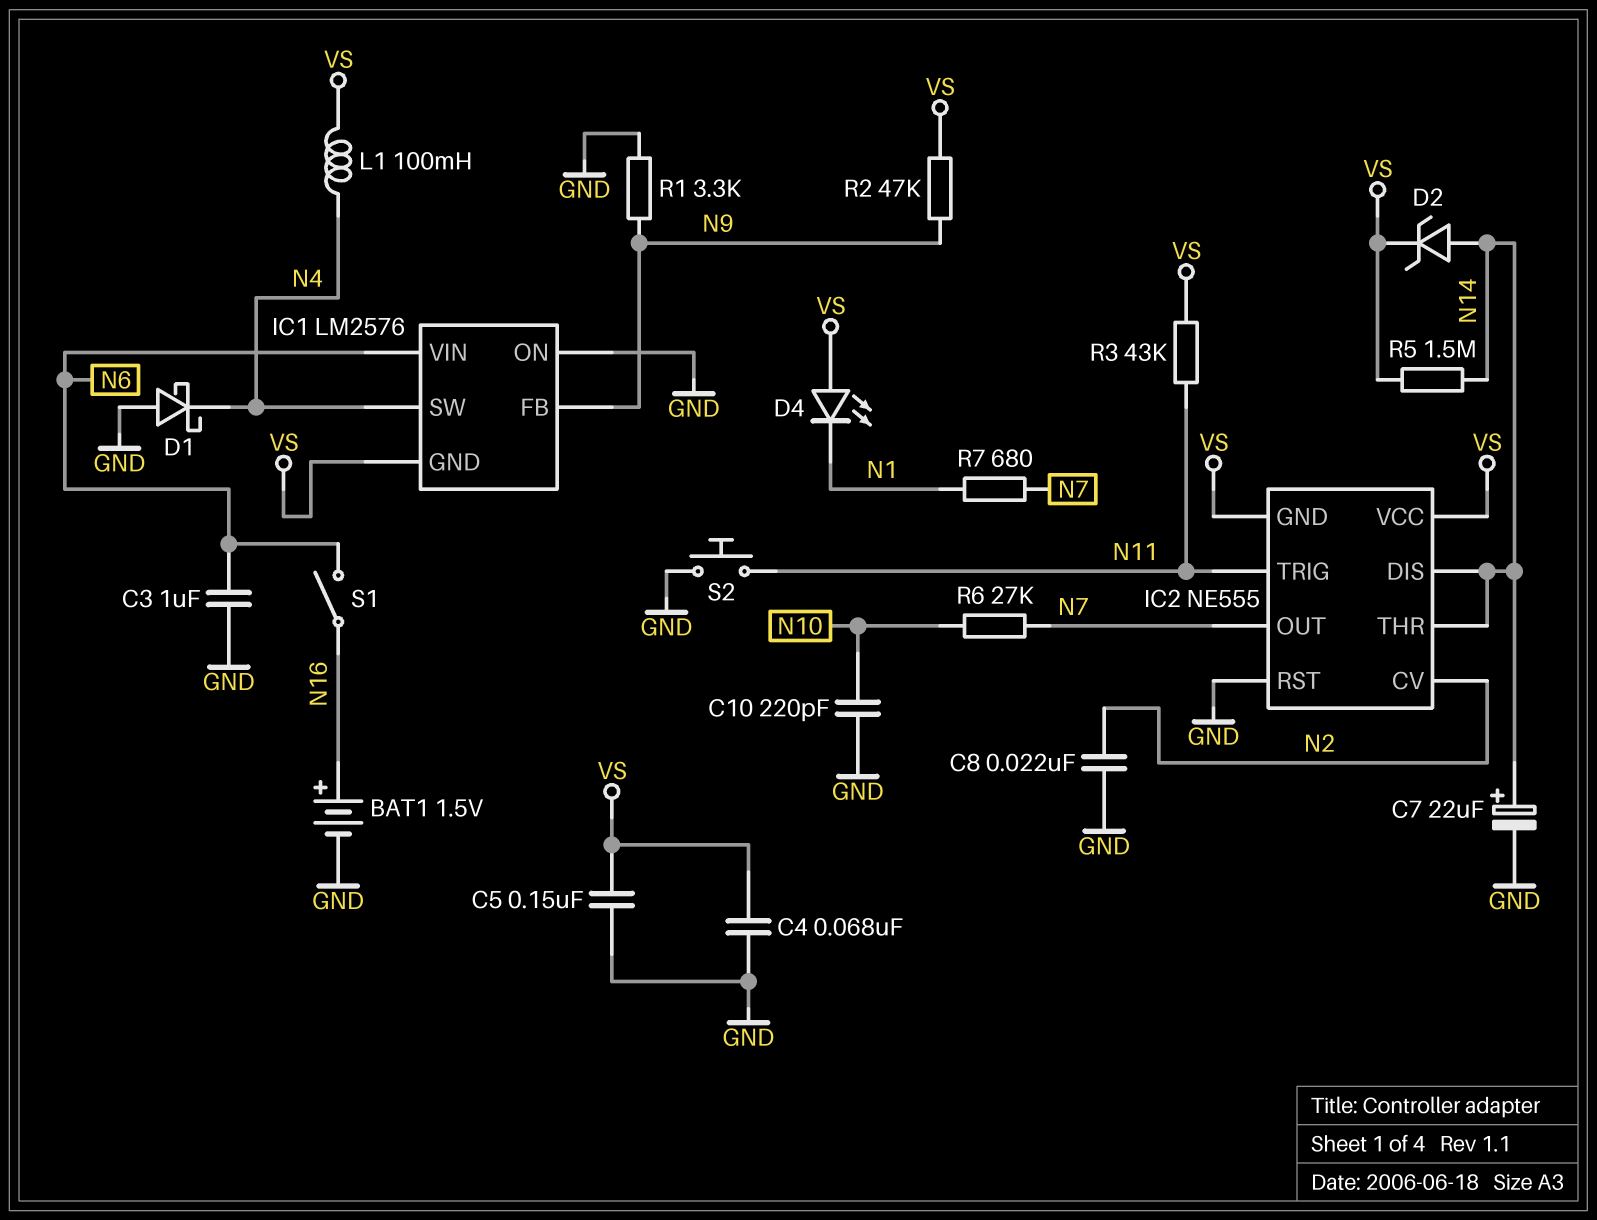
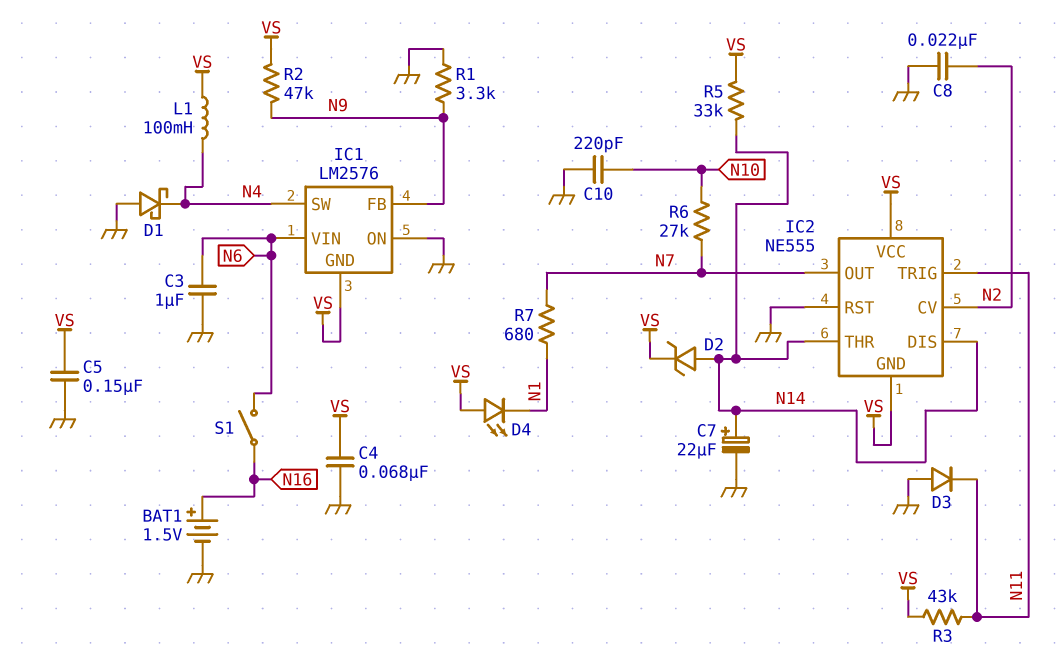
D3: none -> diode (A GND, K N11)
R5: 1.5M (N14, VS) -> 33k (N14, VS)
S2: button (GND, N11) -> none

